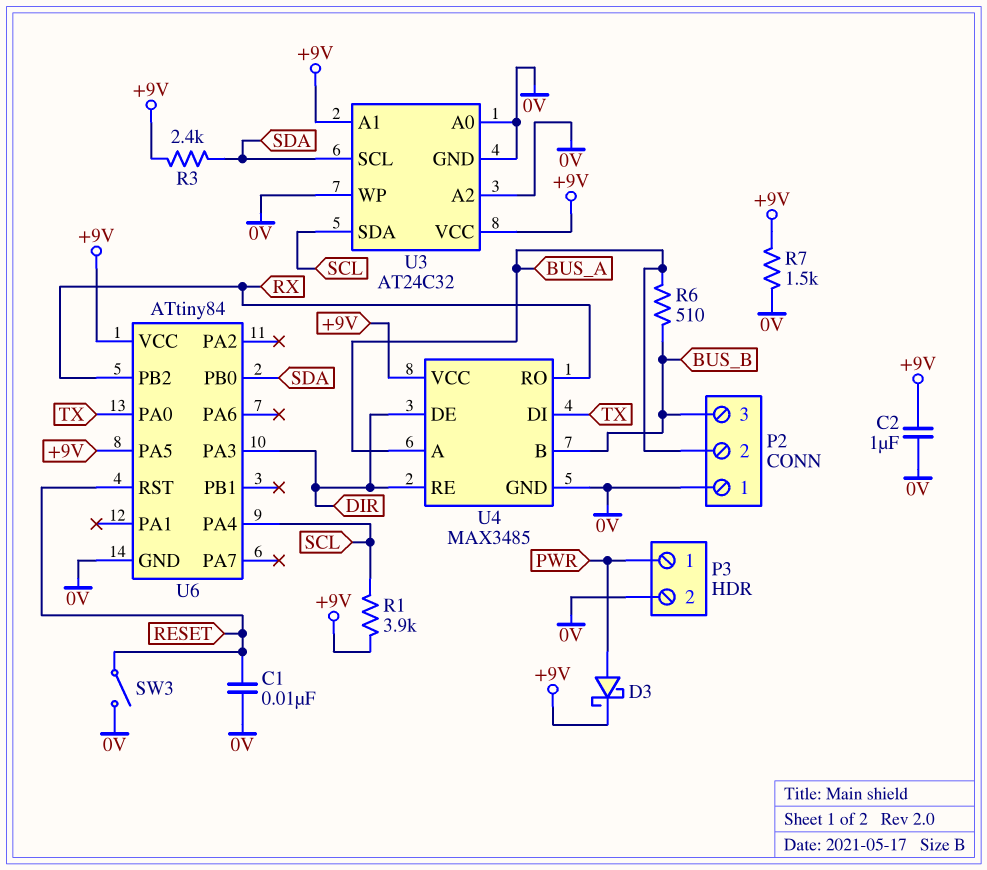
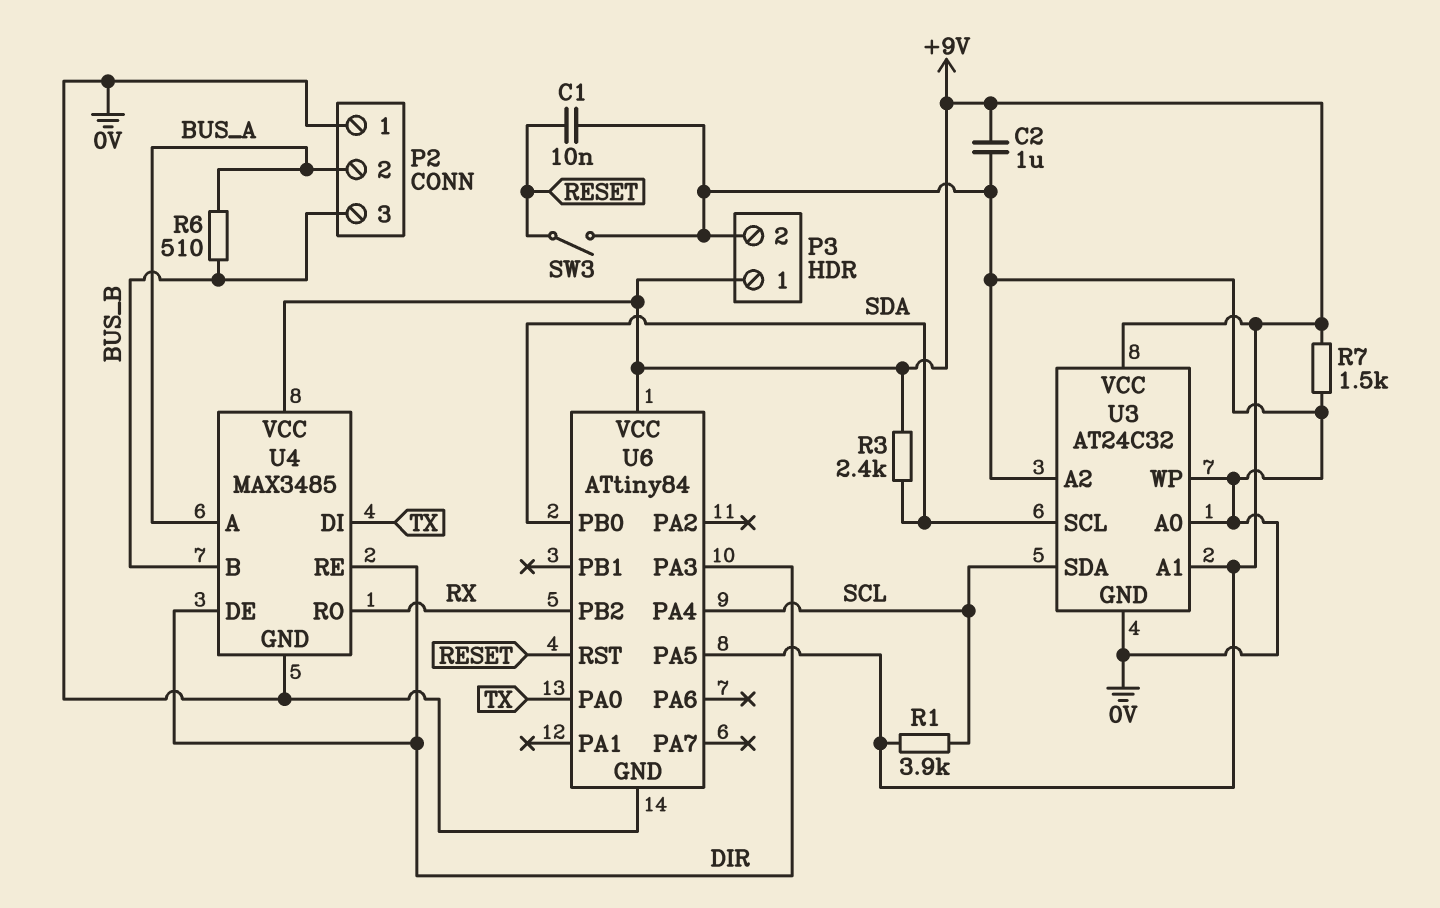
D3: schottky (A PWR, K +9V) -> none
P3 pin 1: PWR -> +9V

